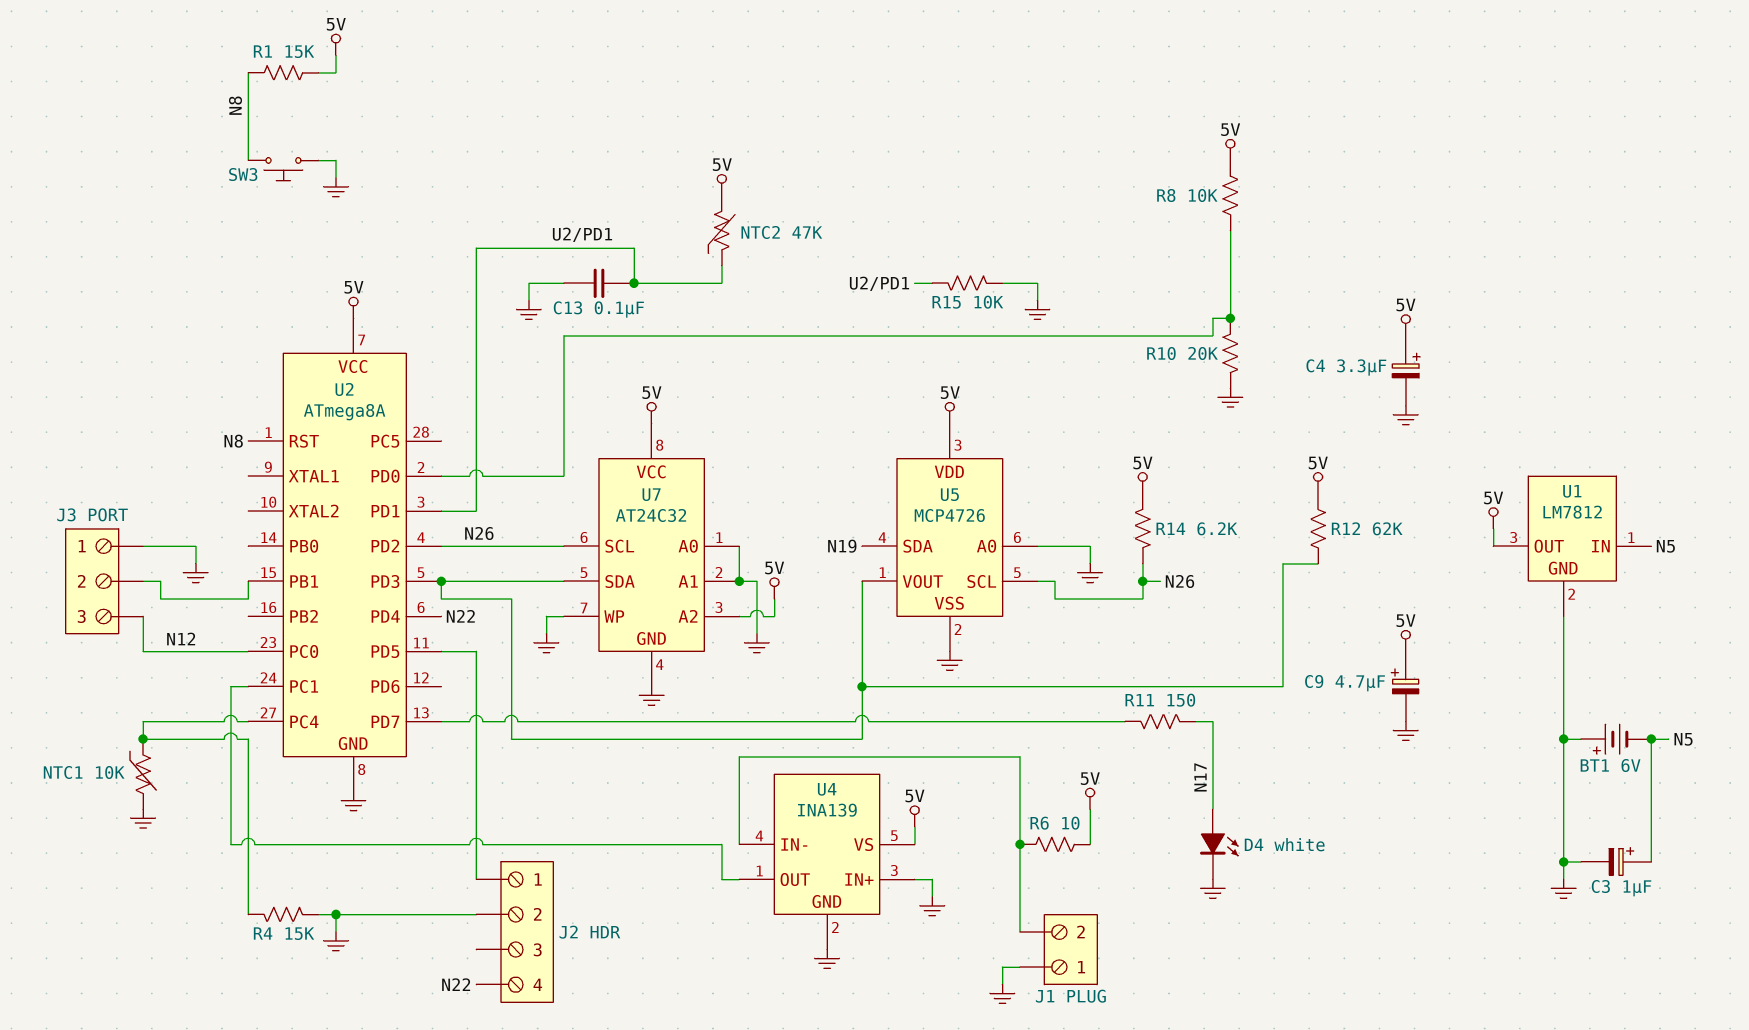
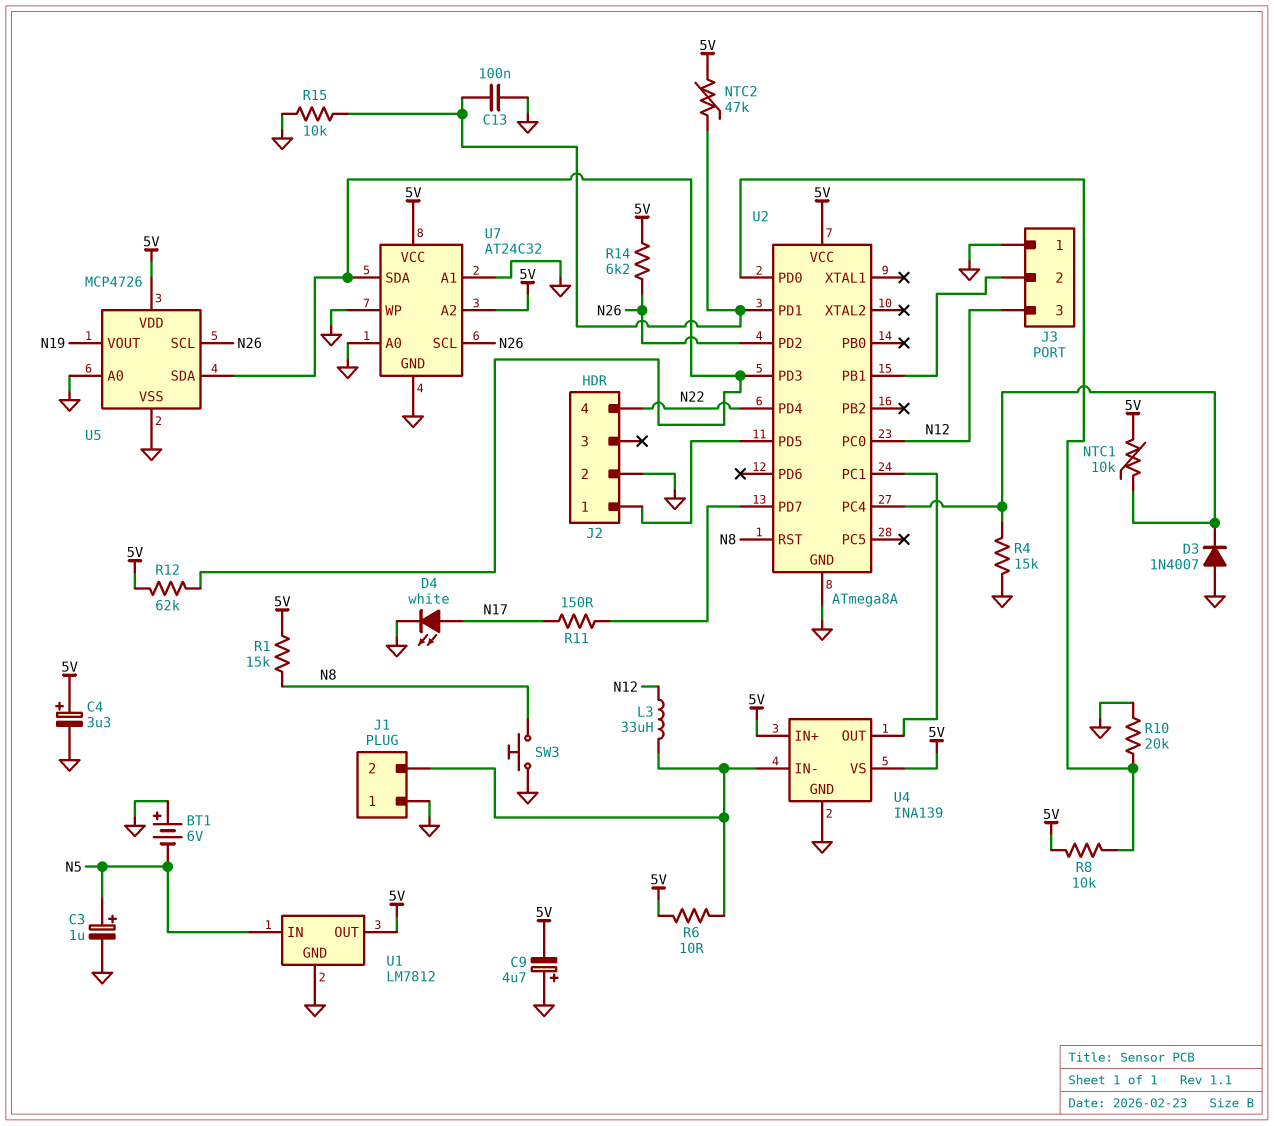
C9: 4.7uF (plus 5V, minus GND) -> 4.7uF (plus GND, minus 5V)
D3: none -> diode 1N4007 (A GND, K U2/PC4)
L3: none -> 33uH (J1/2, N12)
NTC1: 10k (GND, U2/PC4) -> 10k (5V, U2/PC4)
U4 pin IN+: GND -> 5V
U5 pin SDA: N19 -> U2/PD3
U5 pin VOUT: U2/PD3 -> N19

